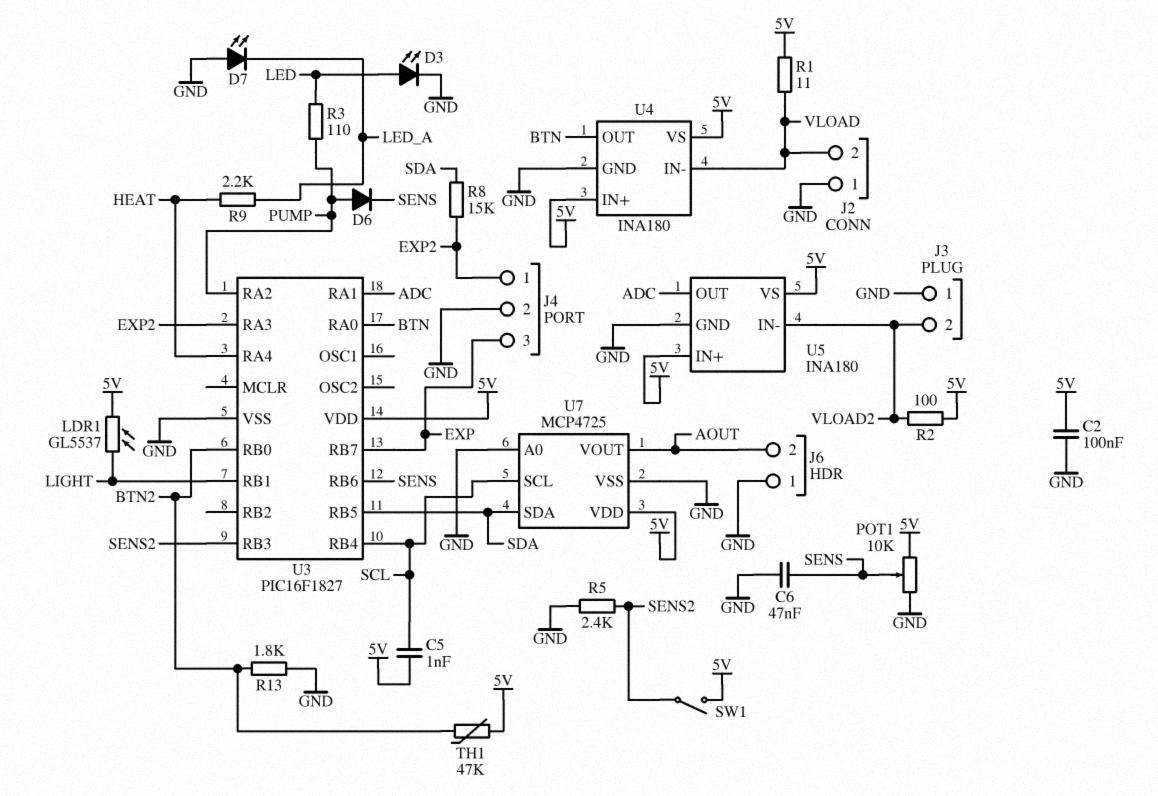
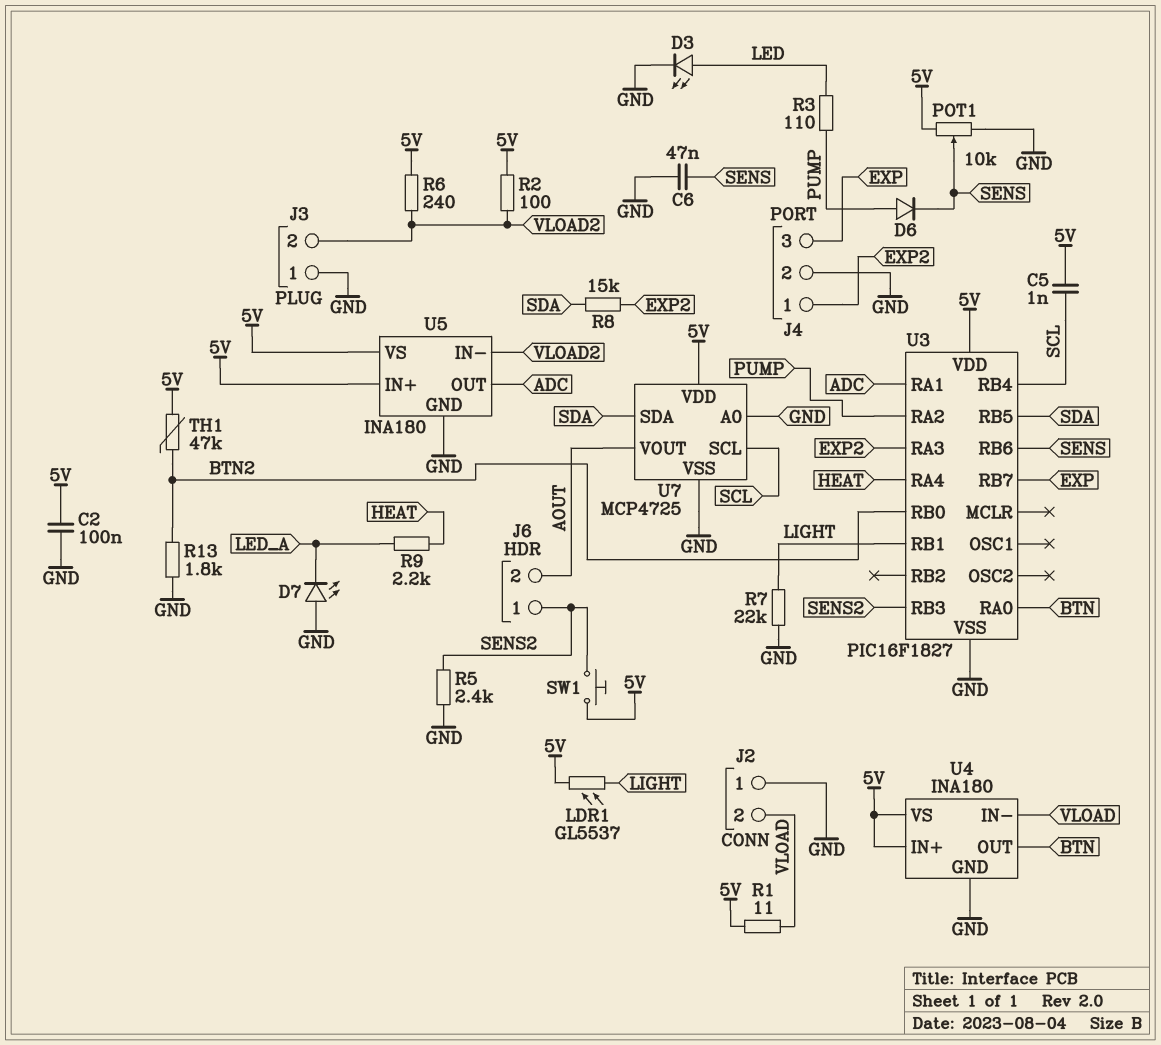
J6 pin 1: GND -> SENS2
R6: none -> 240 (5V, VLOAD2)
R7: none -> 22k (GND, LIGHT)
SW1: switch (5V, SENS2) -> button (5V, SENS2)

